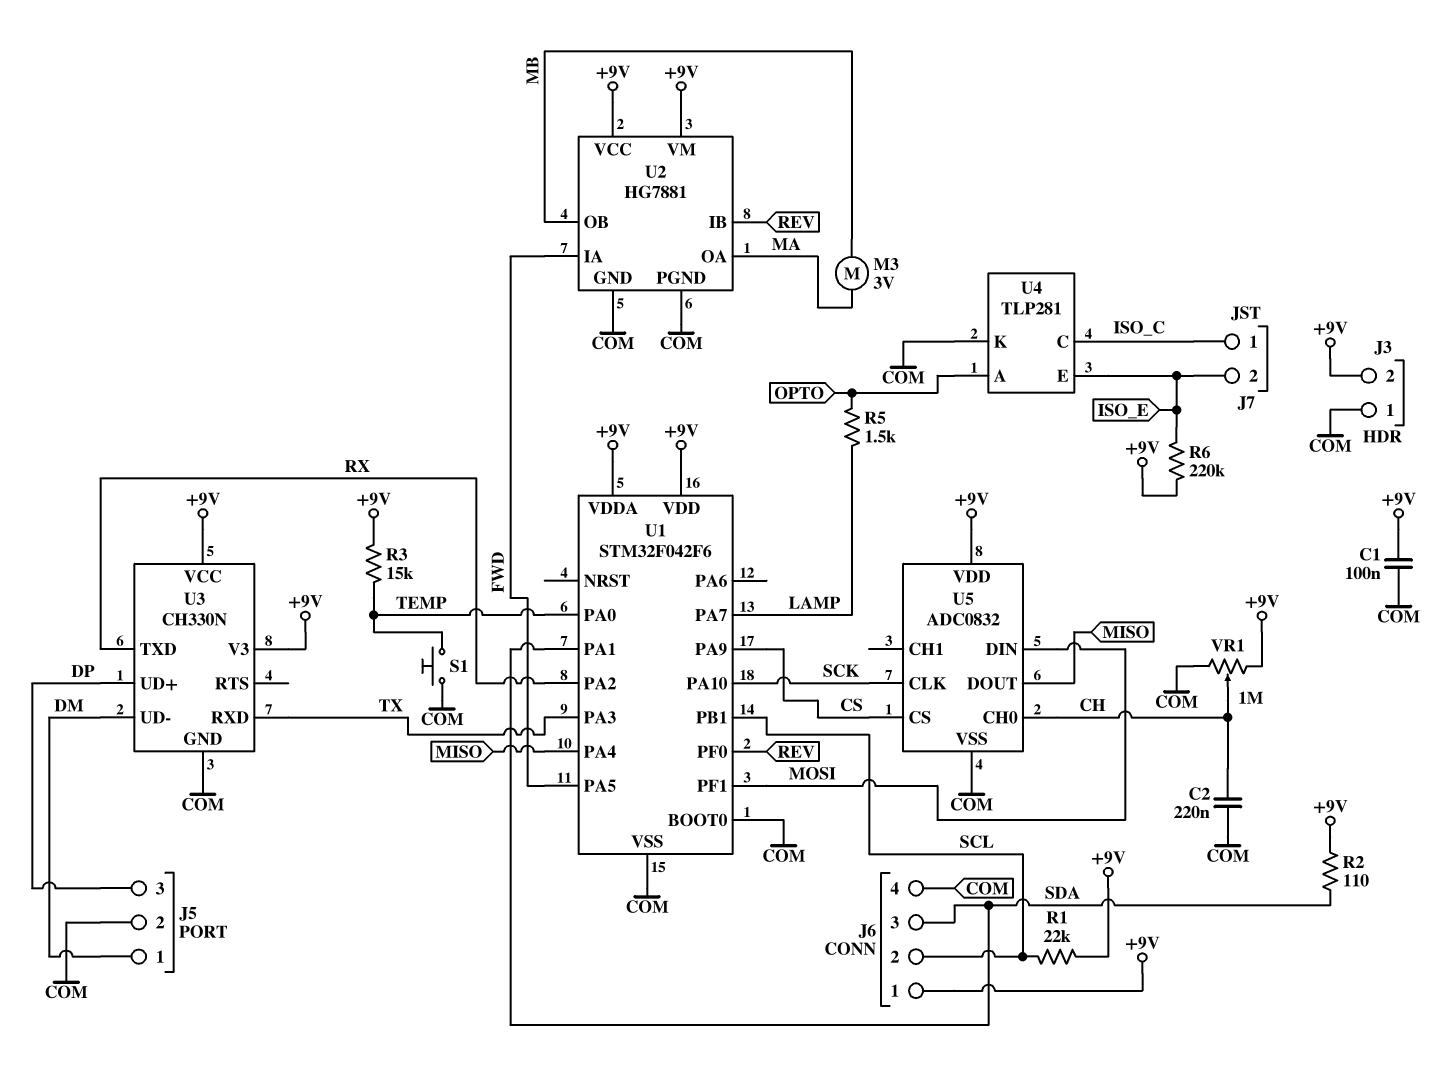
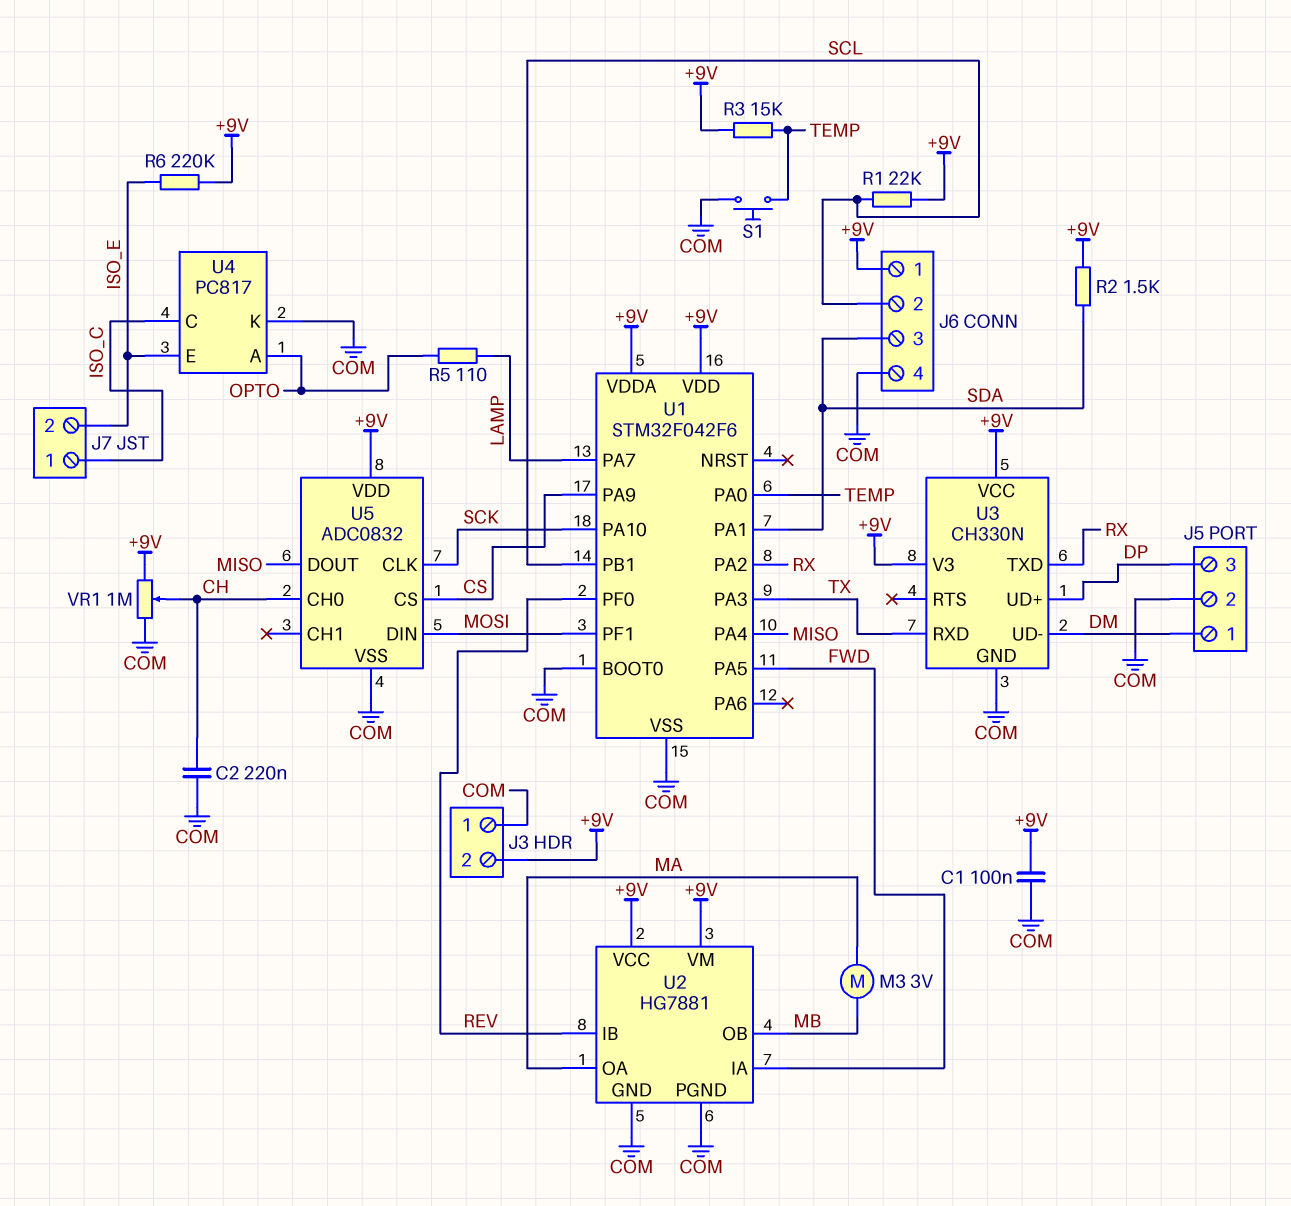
R2: 110 (+9V, SDA) -> 1.5k (+9V, SDA)
R5: 1.5k (LAMP, OPTO) -> 110 (LAMP, OPTO)
U4: TLP281 -> PC817

